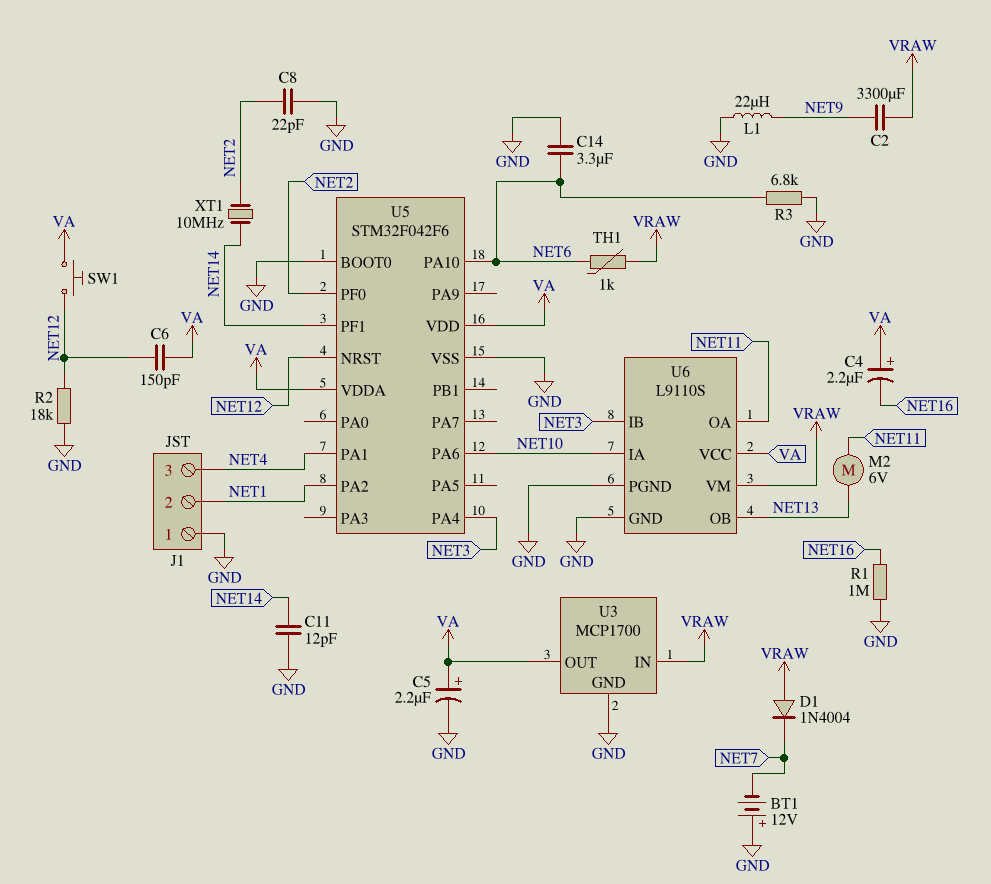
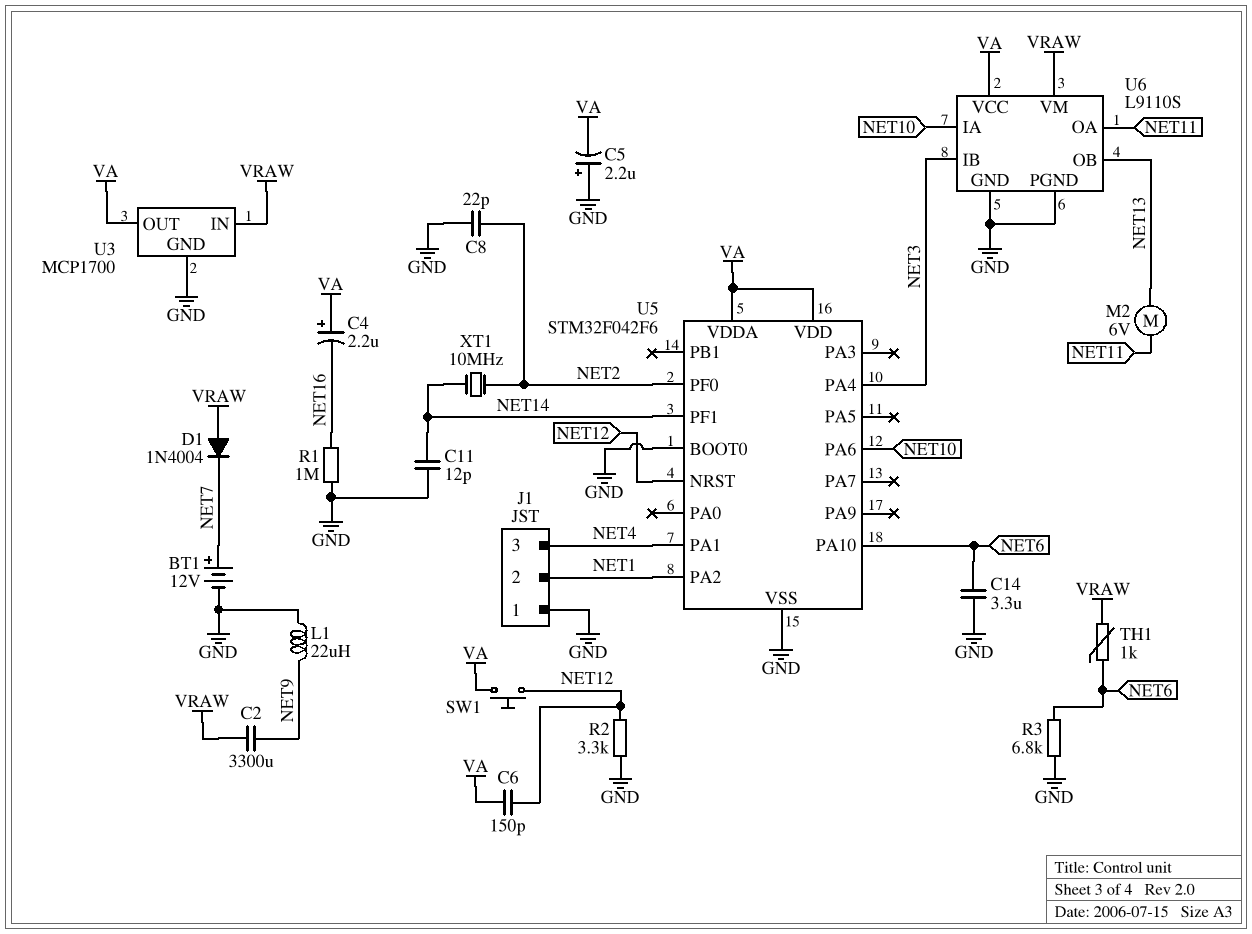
BT1: 12V (plus GND, minus NET7) -> 12V (plus NET7, minus GND)
C5: 2.2uF (plus VA, minus GND) -> 2.2uF (plus GND, minus VA)
R2: 18k (GND, NET12) -> 3.3k (GND, NET12)

